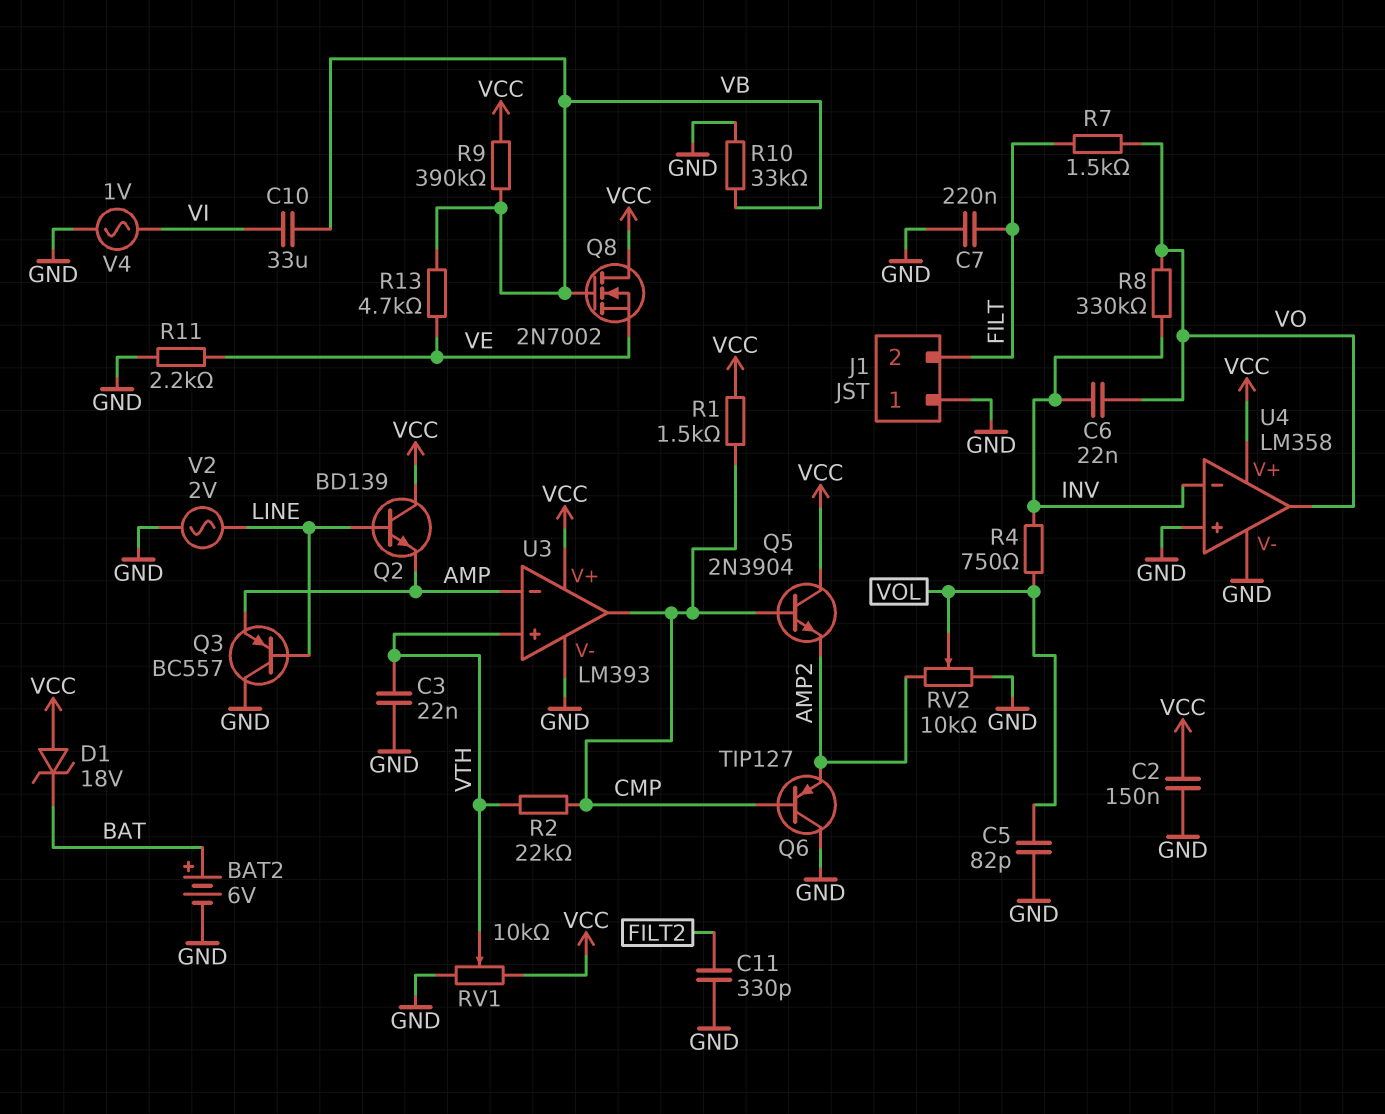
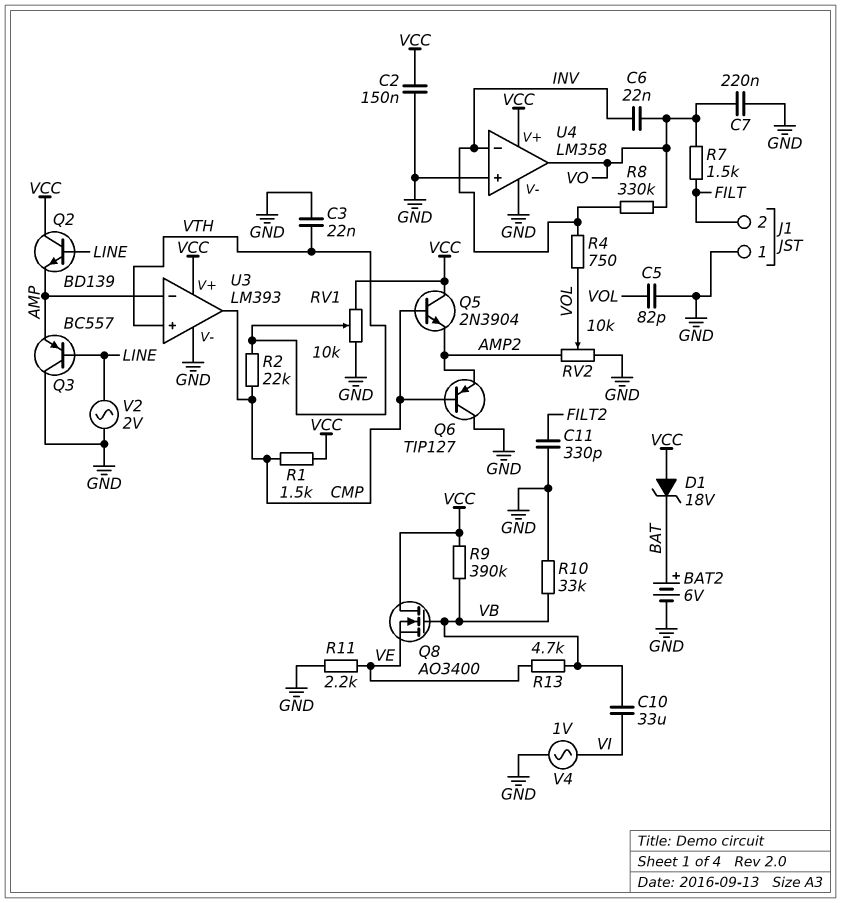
C7: 220nF (FILT, GND) -> 220nF (GND, VO)
Q8: NMOS 2N7002 (G VB, D VCC, S VE) -> NMOS AO3400 (G VB, D VCC, S VE)

